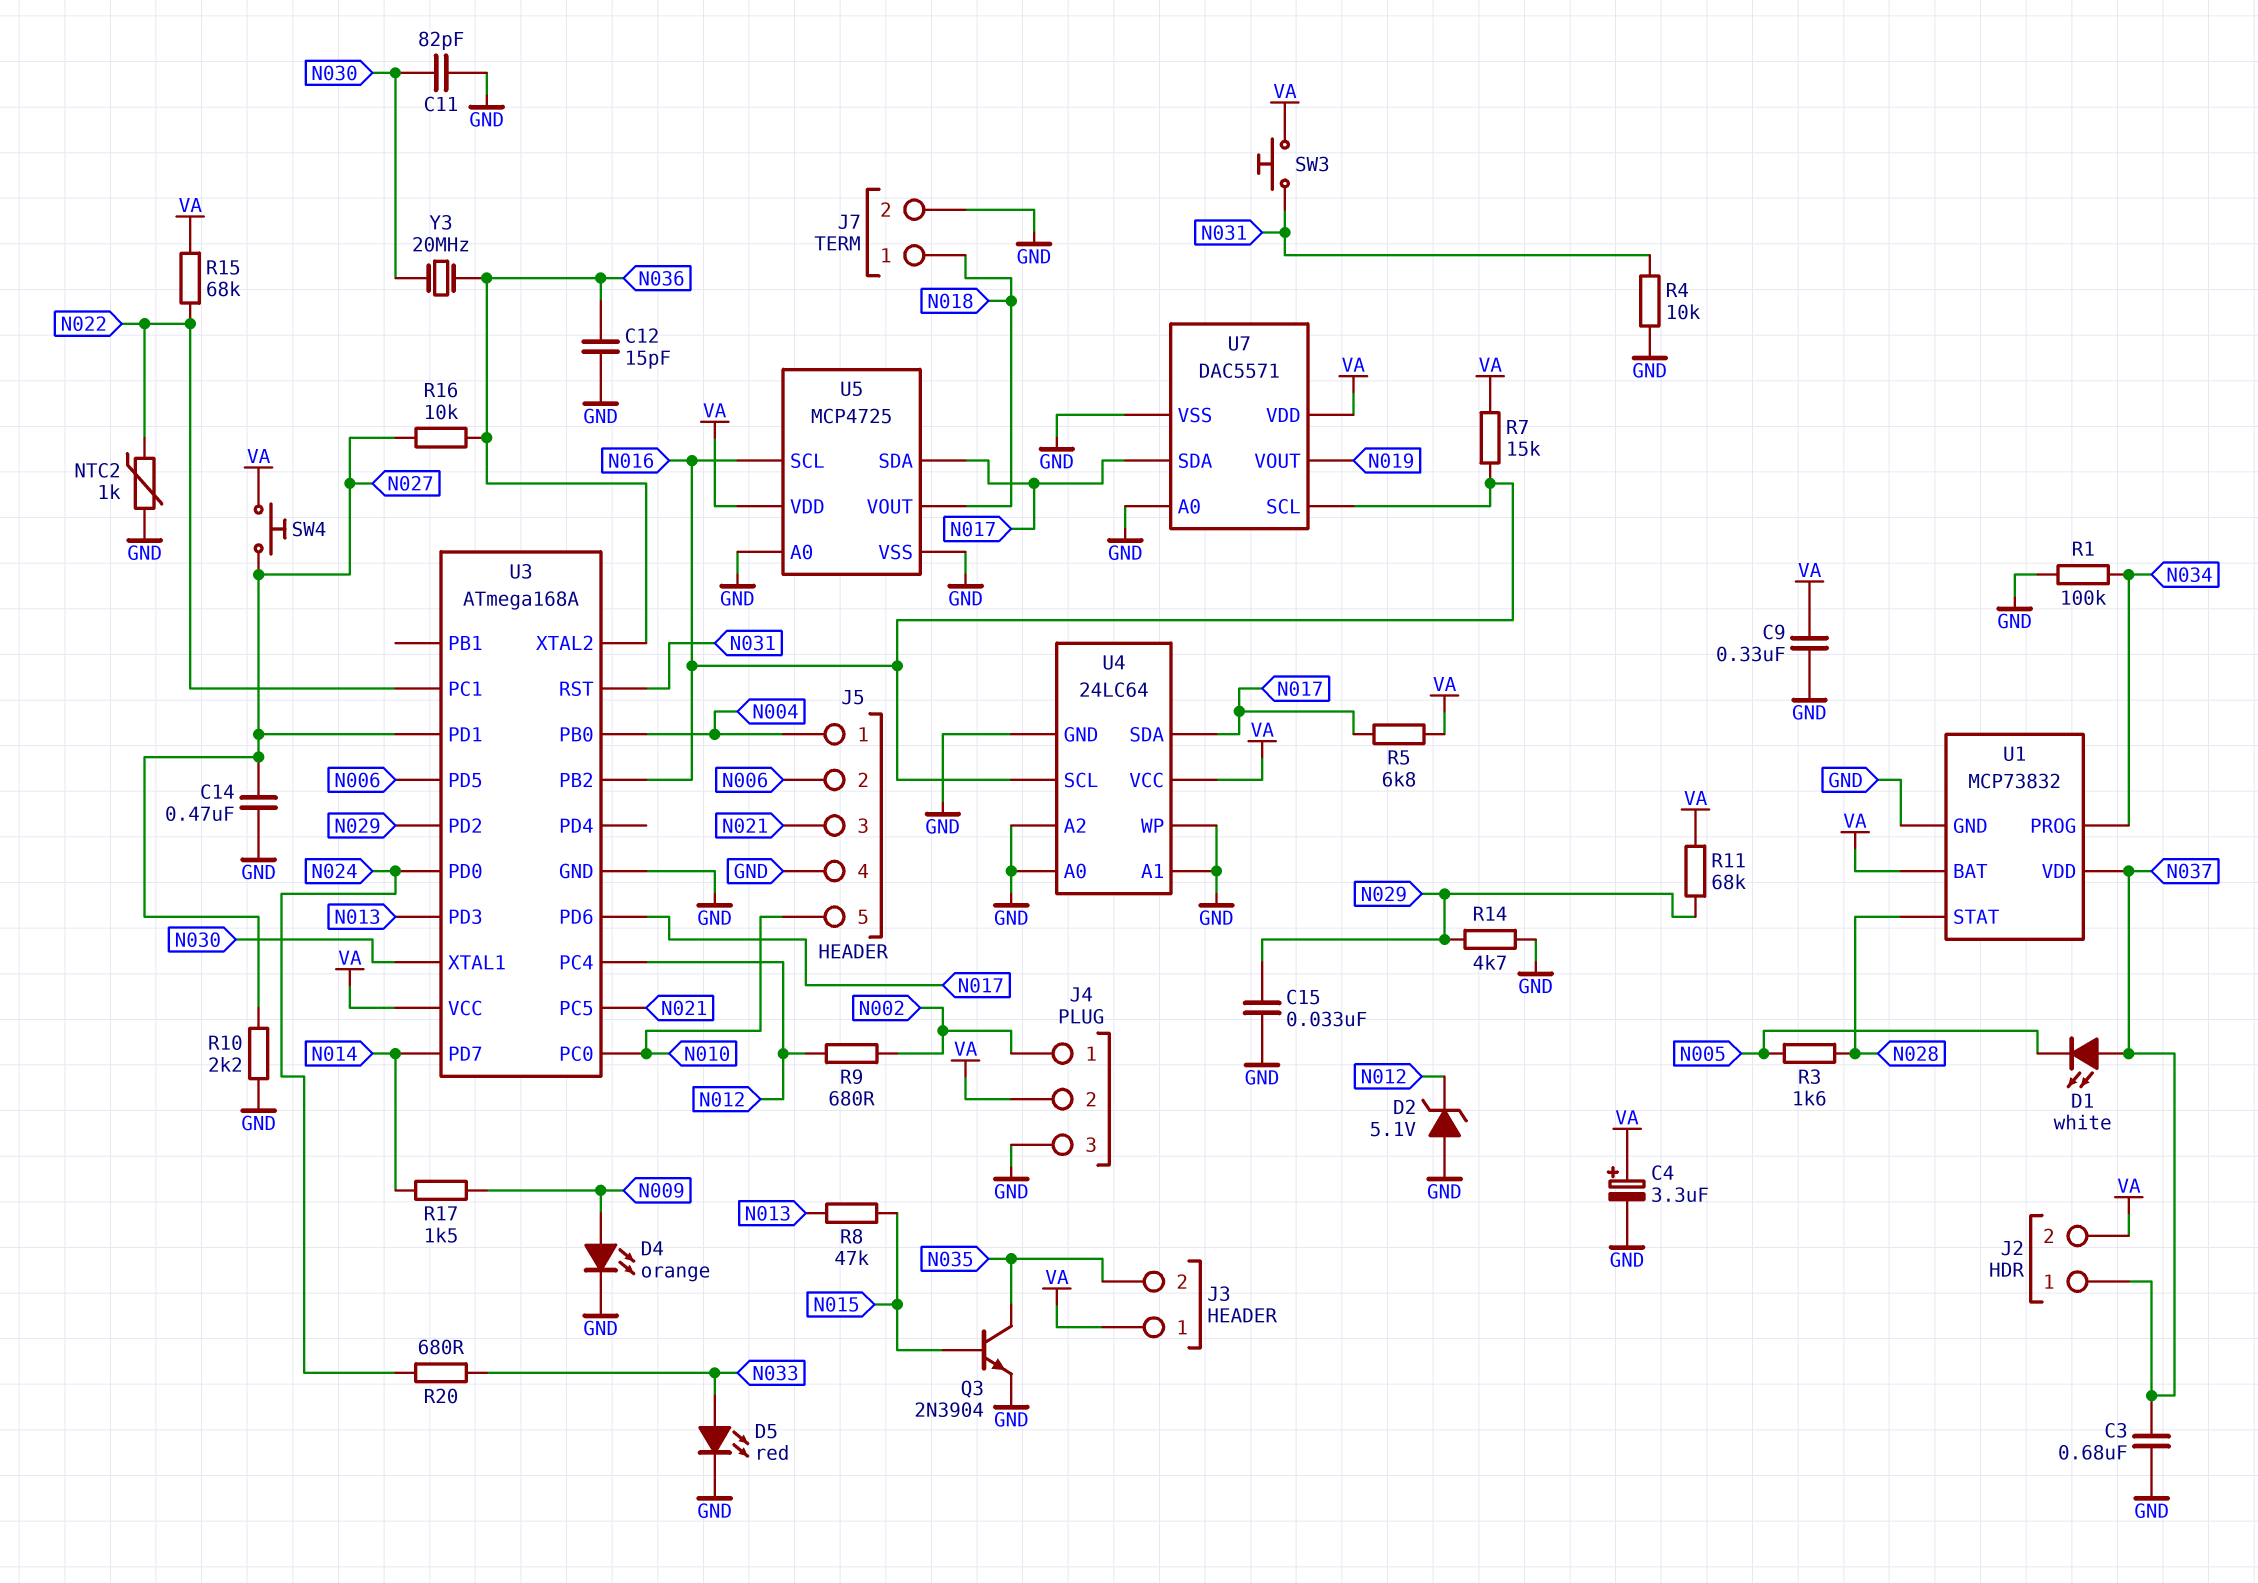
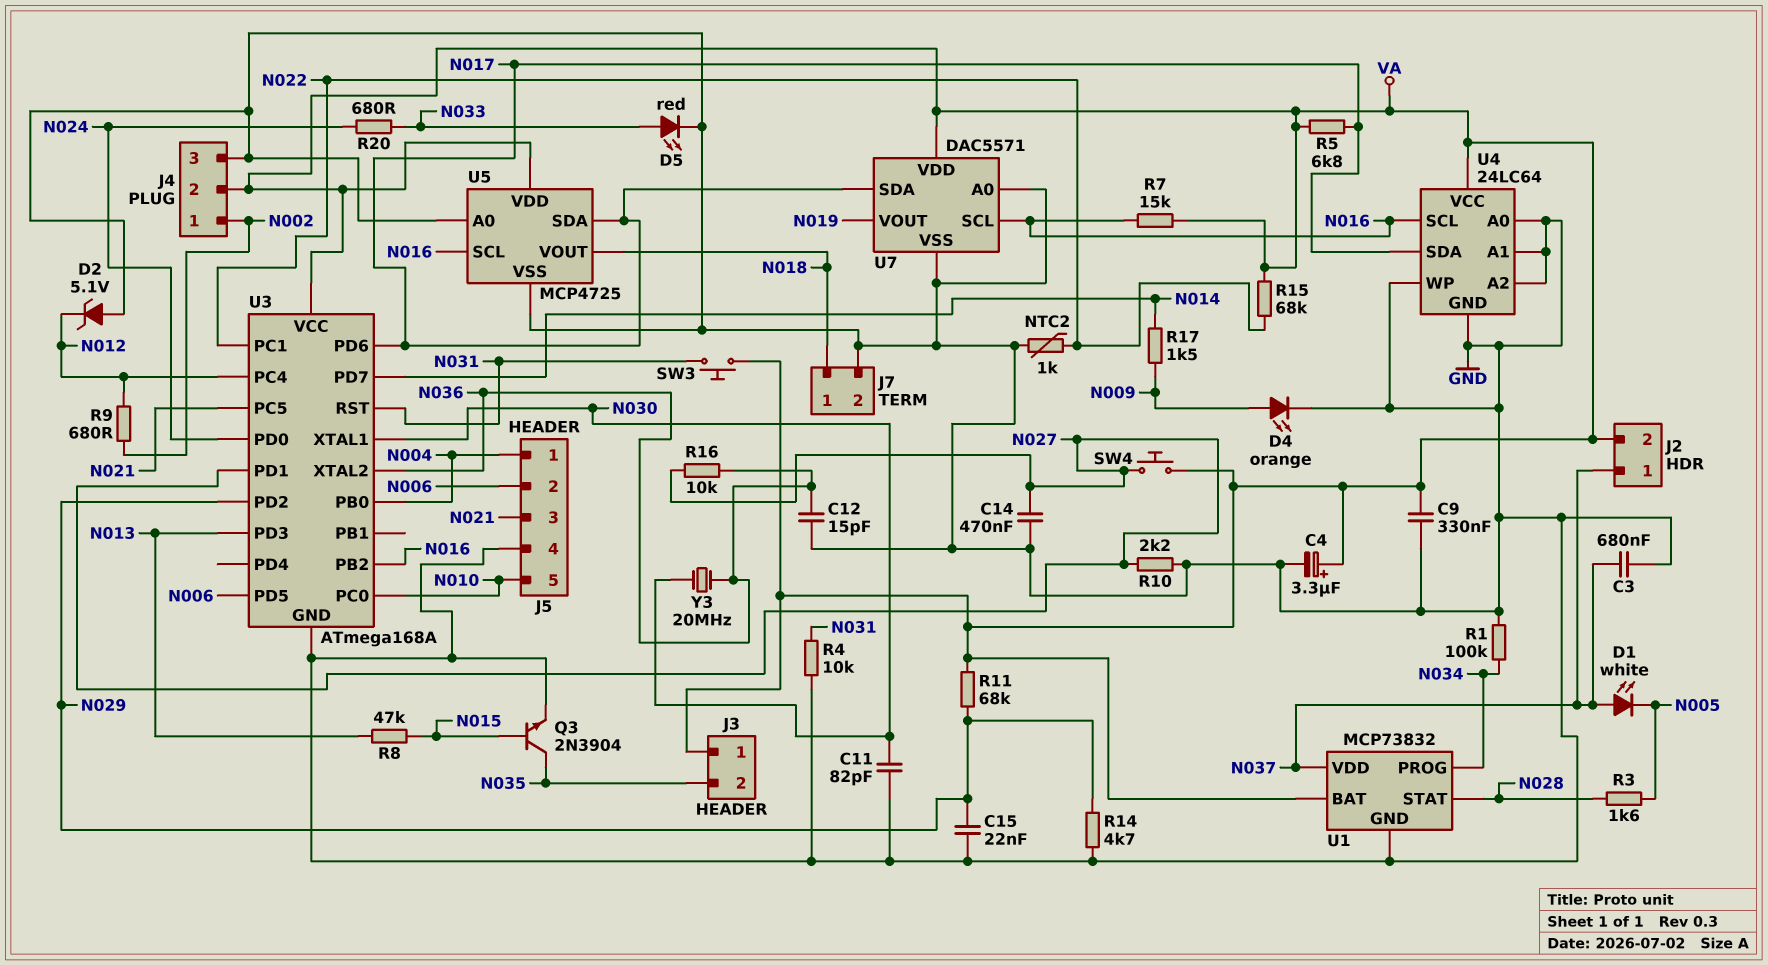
C15: 33nF (GND, N029) -> 22nF (GND, N029)

